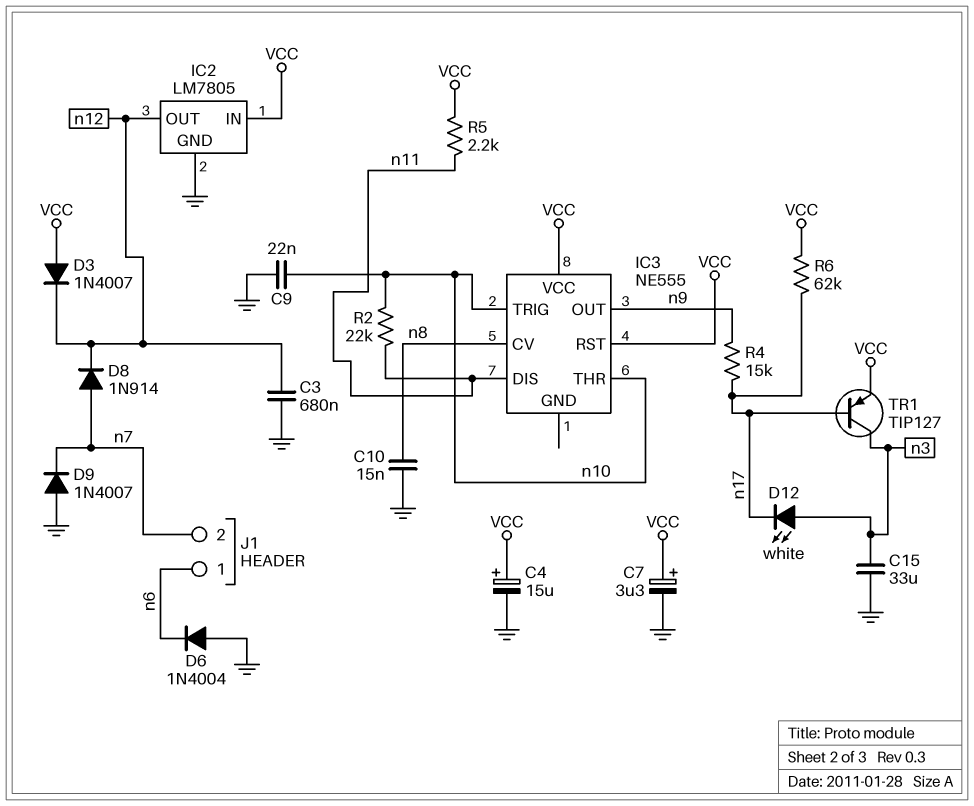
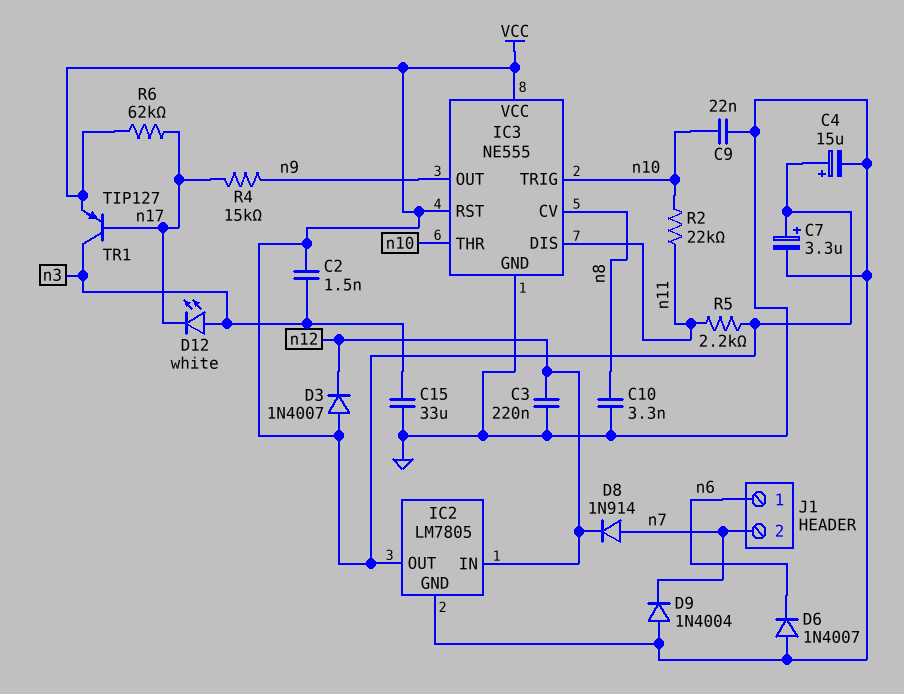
C2: none -> 1.5nF (VCC, n3)
C3: 680nF (GND, n12) -> 220nF (GND, n12)
C10: 15nF (GND, n8) -> 3.3nF (GND, n8)
D6: diode 1N4004 (A GND, K n6) -> diode 1N4007 (A GND, K n6)
D9: diode 1N4007 (A GND, K n7) -> diode 1N4004 (A GND, K n7)
IC2 pin IN: VCC -> n12
IC2 pin OUT: n12 -> VCC
IC3 pin GND: none -> GND

